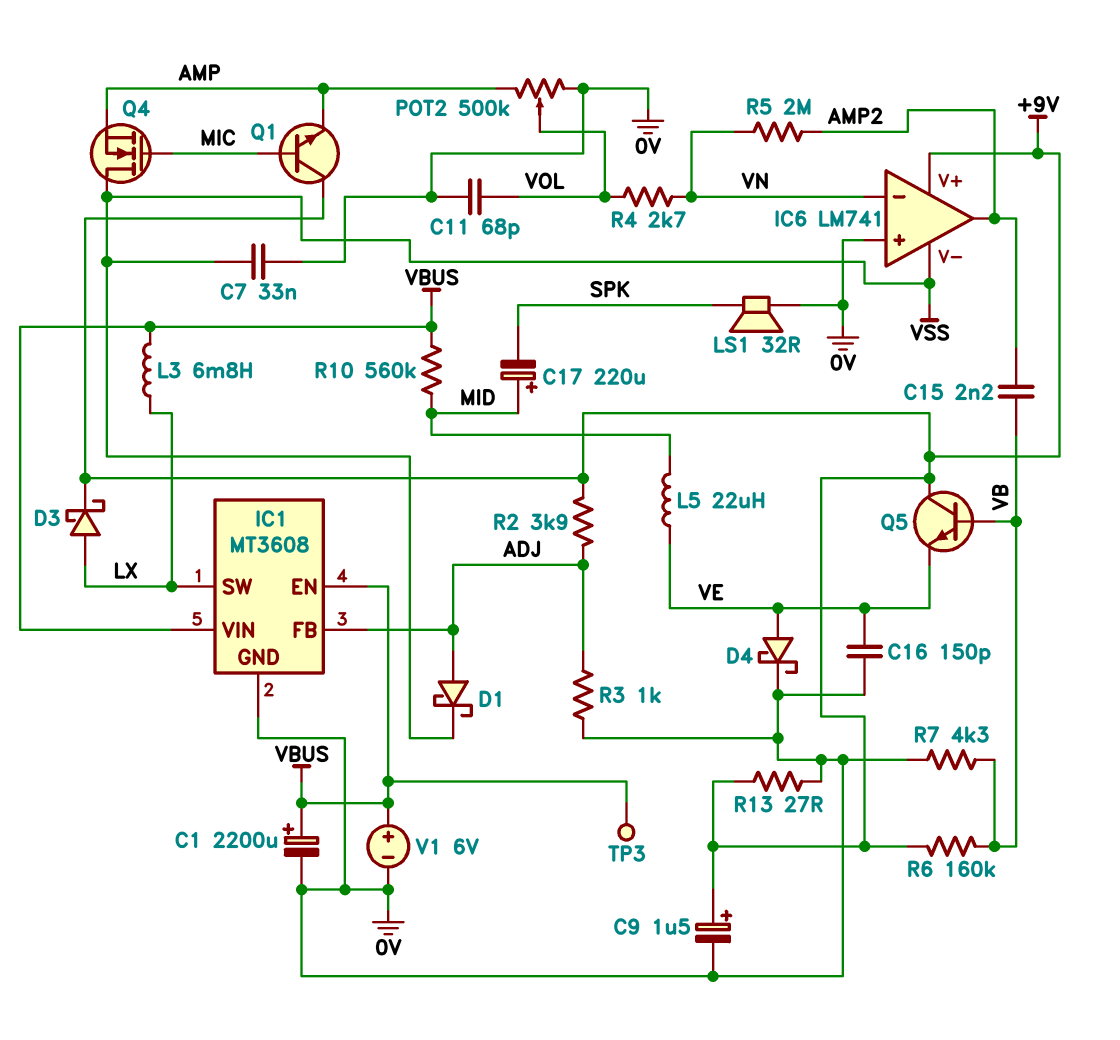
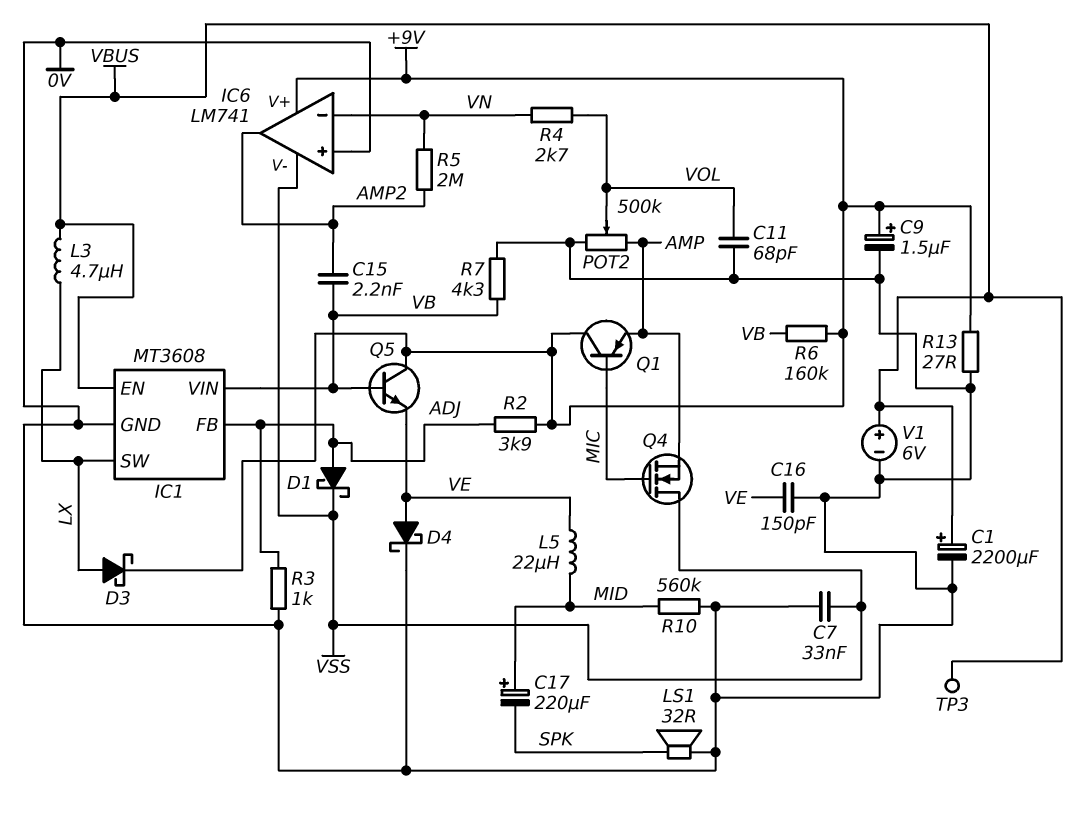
IC1 pin VIN: VBUS -> VB
L3: 6.8mH (LX, VBUS) -> 4.7uH (LX, VBUS)
Q1: NPN (B MIC, C +9V, E AMP) -> PNP (B MIC, C +9V, E AMP)
R10: 560k (MID, VBUS) -> 560k (0V, MID)

